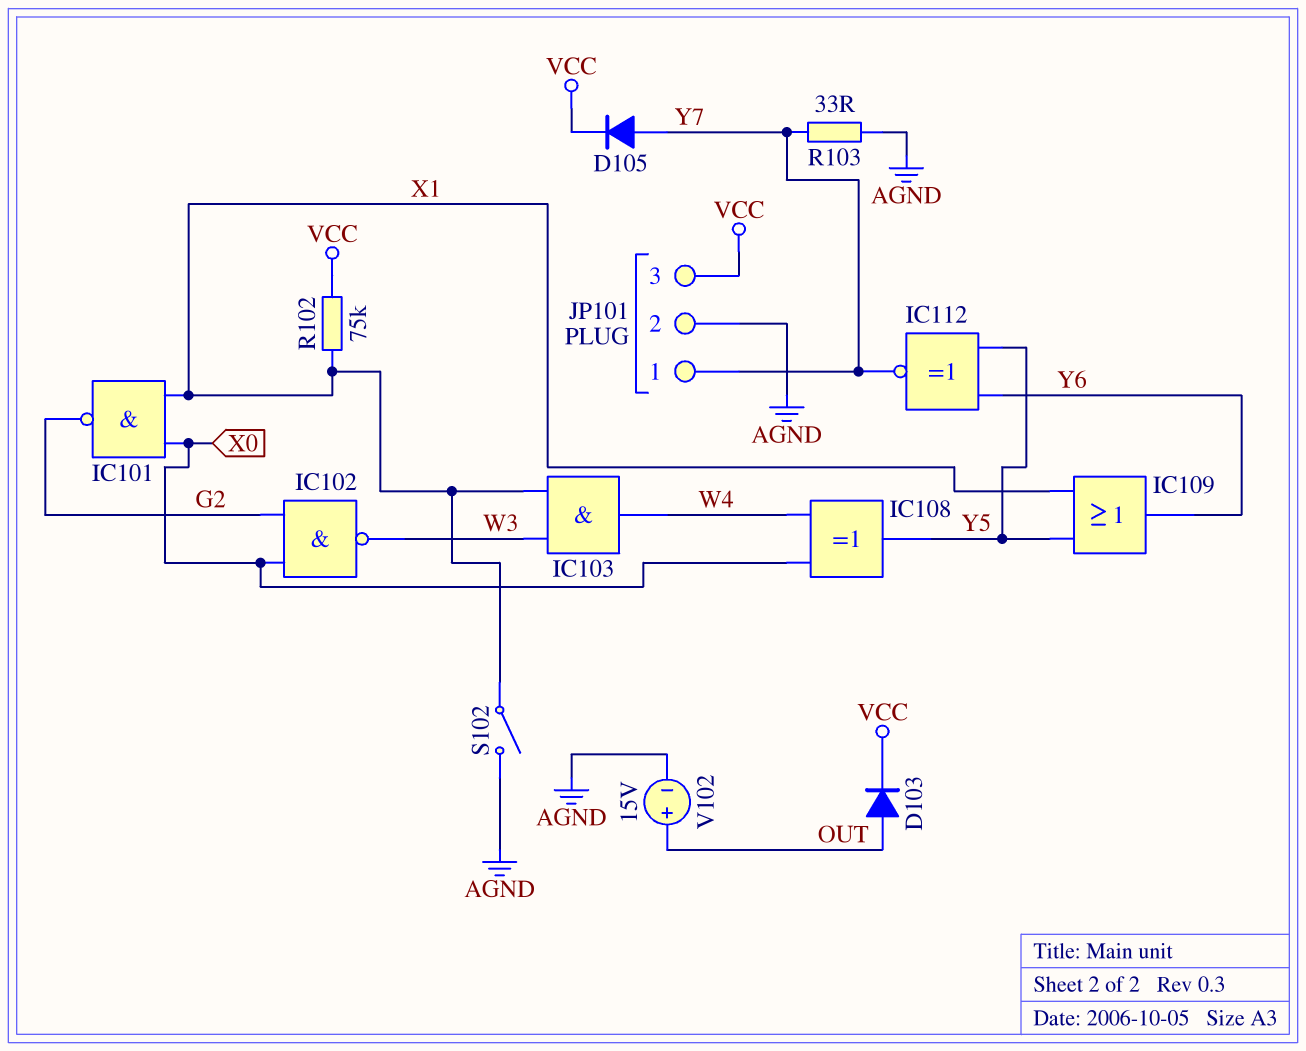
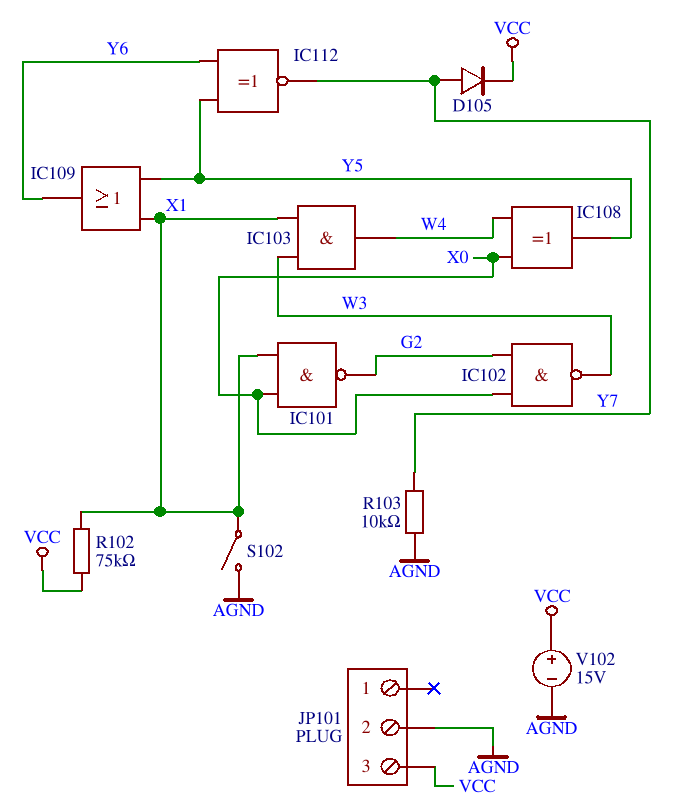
D103: diode (A OUT, K VCC) -> none
JP101 pin 1: Y7 -> none
R103: 33 (AGND, Y7) -> 10k (AGND, Y7)
V102: 15V (plus OUT, minus AGND) -> 15V (plus VCC, minus AGND)

